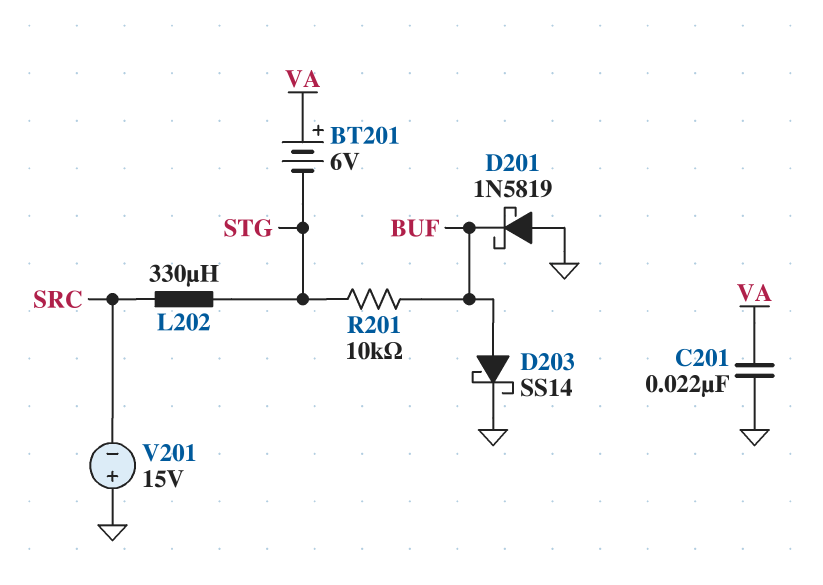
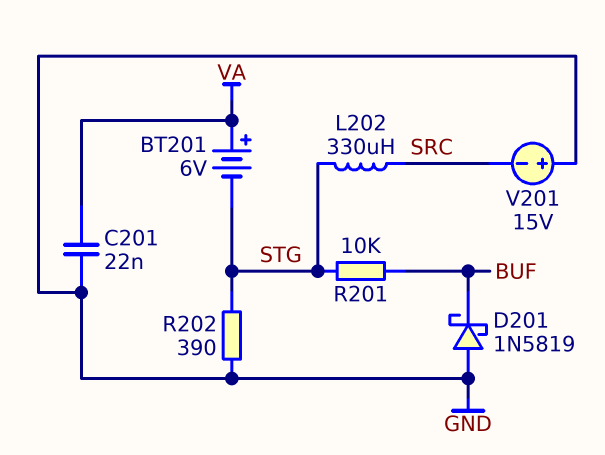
D203: schottky SS14 (A BUF, K GND) -> none
R202: none -> 390 (GND, STG)

